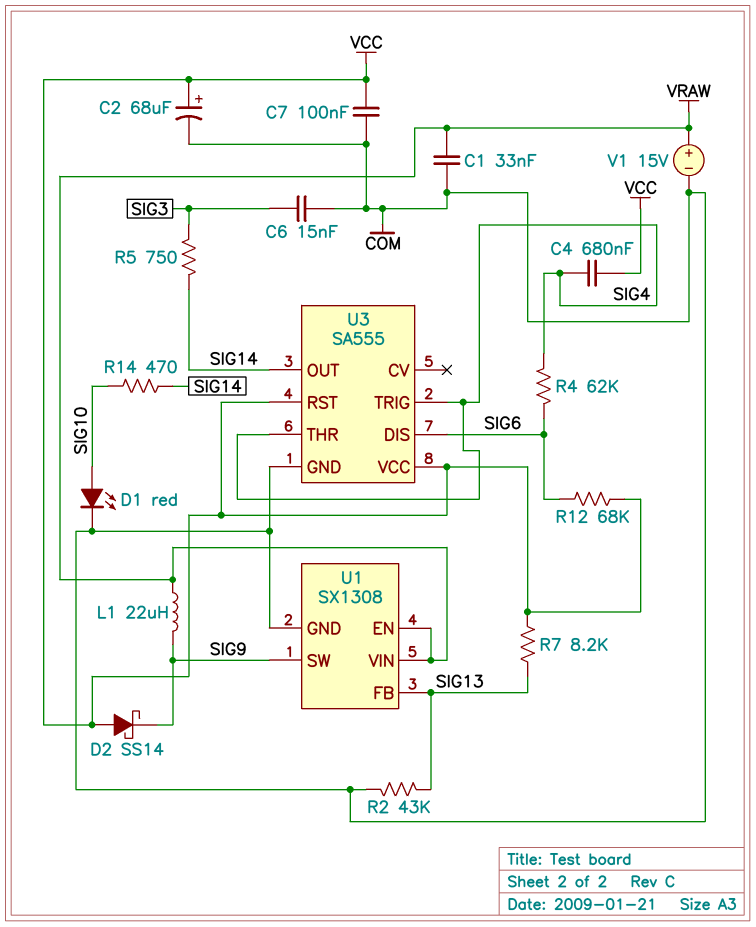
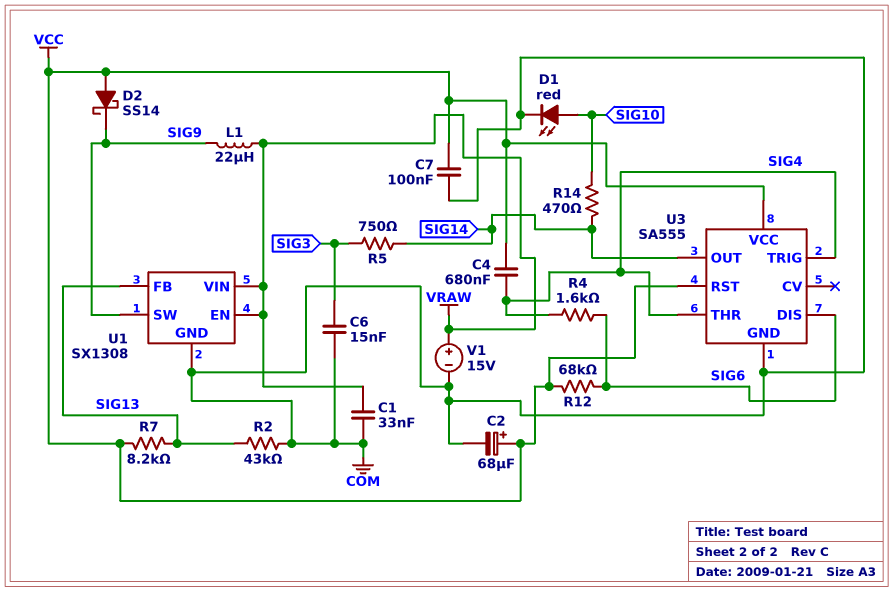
R4: 62k (SIG4, SIG6) -> 1.6k (SIG4, SIG6)

